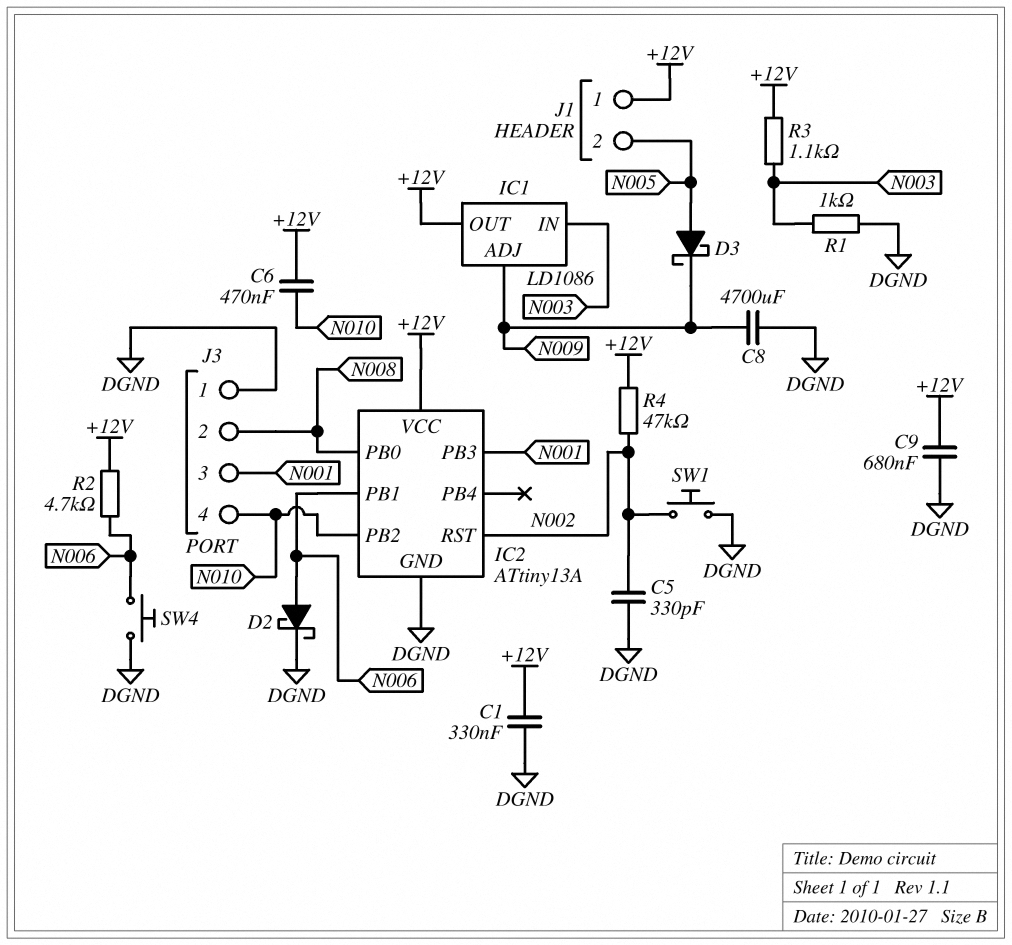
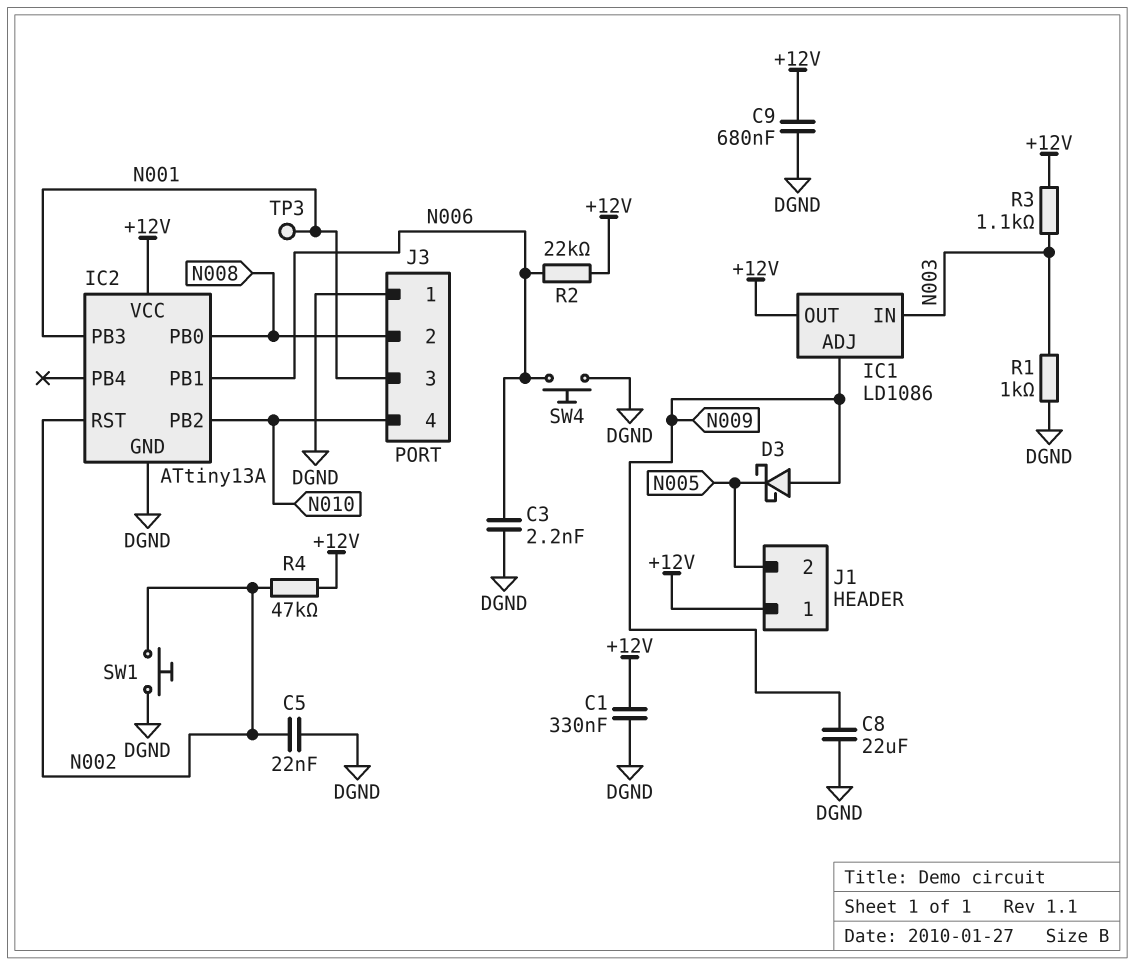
C3: none -> 2.2nF (DGND, N006)
C5: 330pF (DGND, N002) -> 22nF (DGND, N002)
C6: 470nF (+12V, N010) -> none
C8: 4700uF (DGND, N009) -> 22uF (DGND, N009)
D2: schottky (A N006, K DGND) -> none
D3: schottky (A N005, K N009) -> schottky (A N009, K N005)
R2: 4.7k (+12V, N006) -> 22k (+12V, N006)
TP3: none -> test point (N001)

